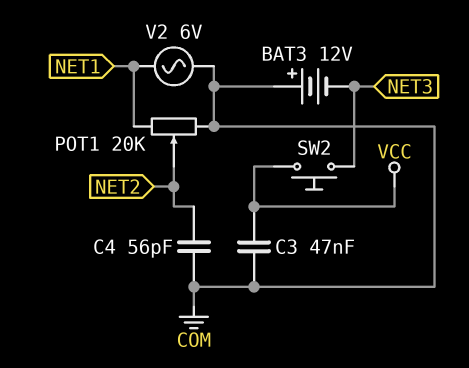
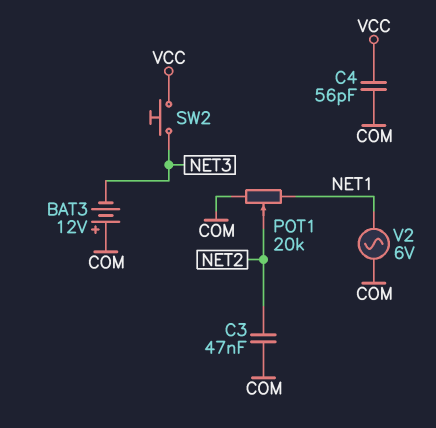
C3: 47nF (COM, VCC) -> 47nF (COM, NET2)
C4: 56pF (COM, NET2) -> 56pF (COM, VCC)

